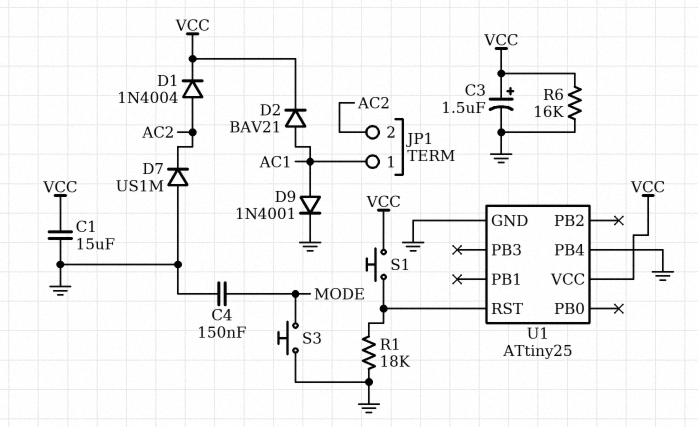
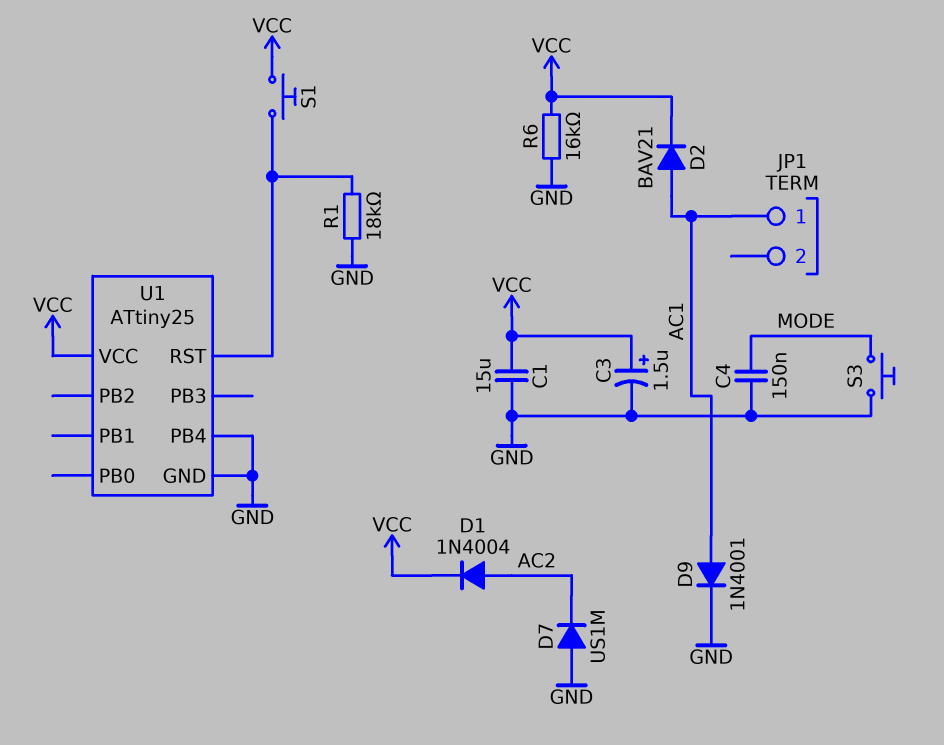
JP1 pin 2: AC2 -> none

